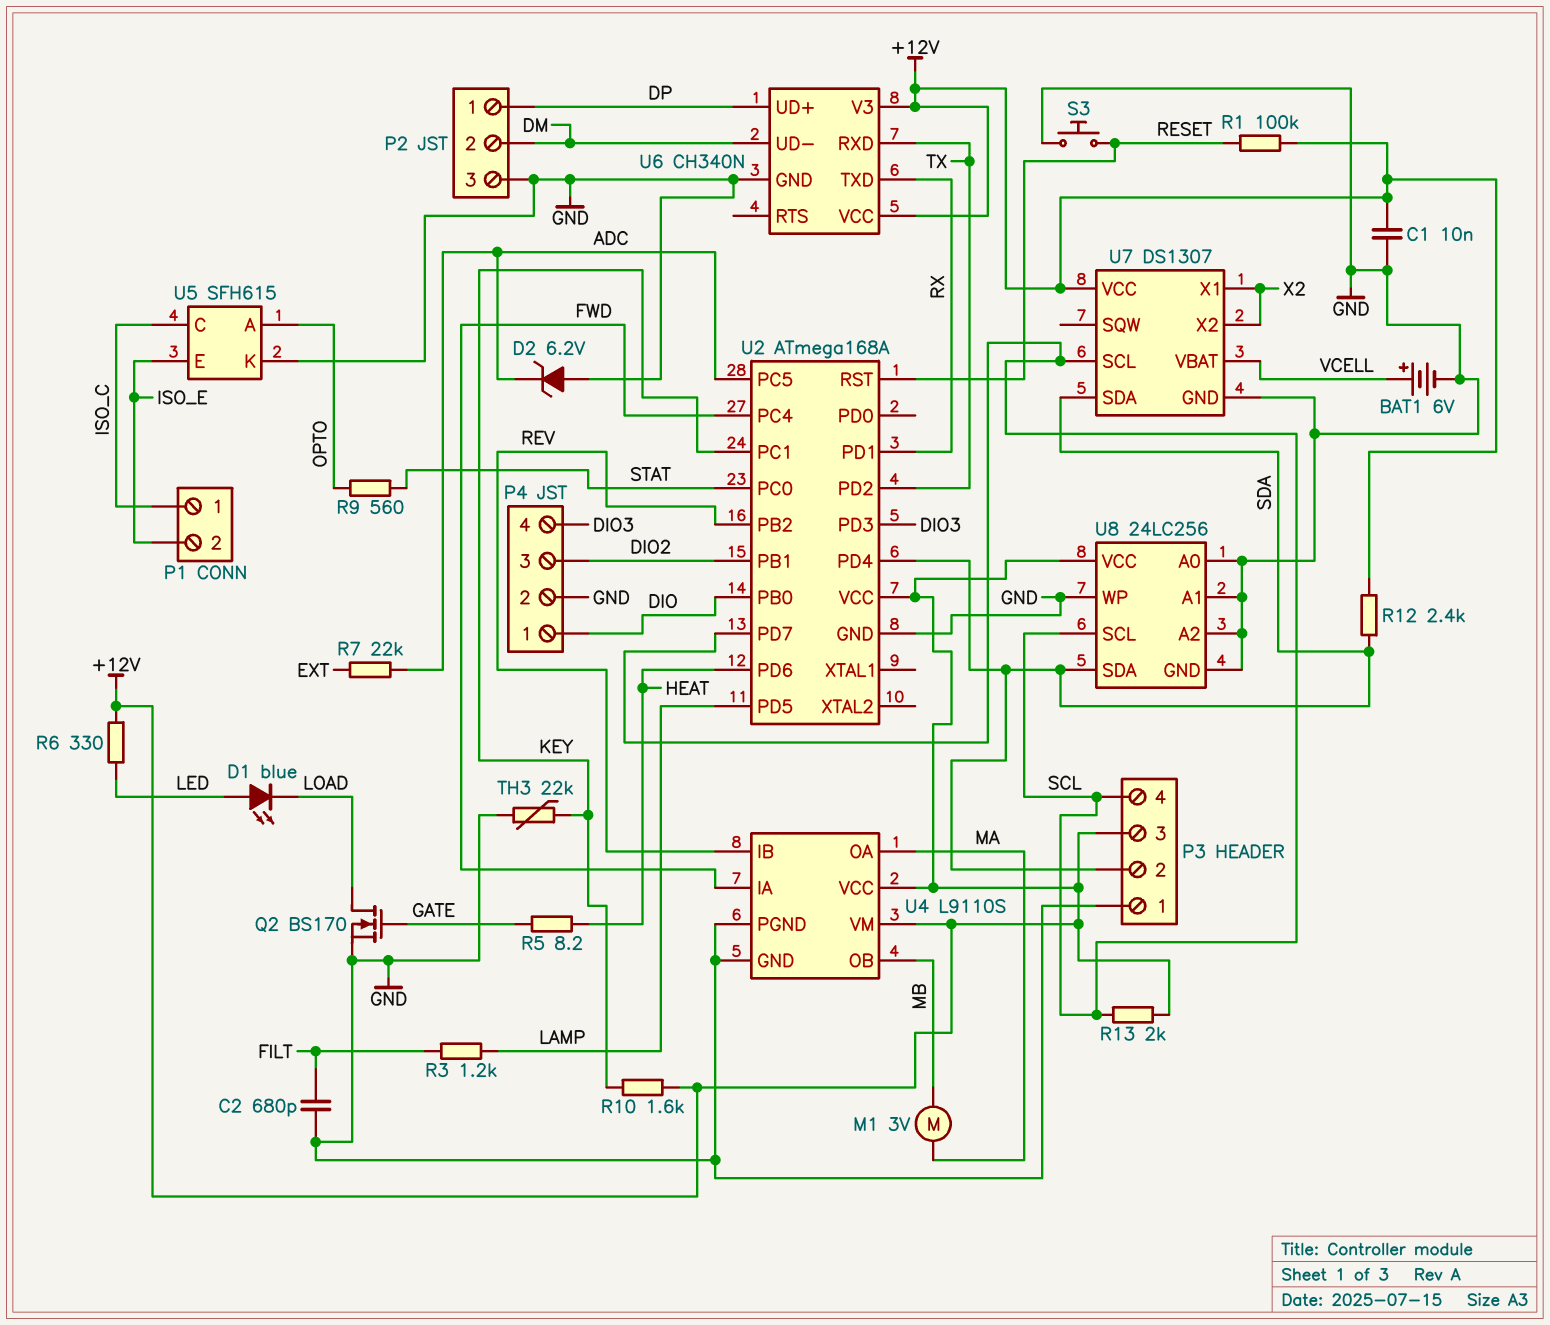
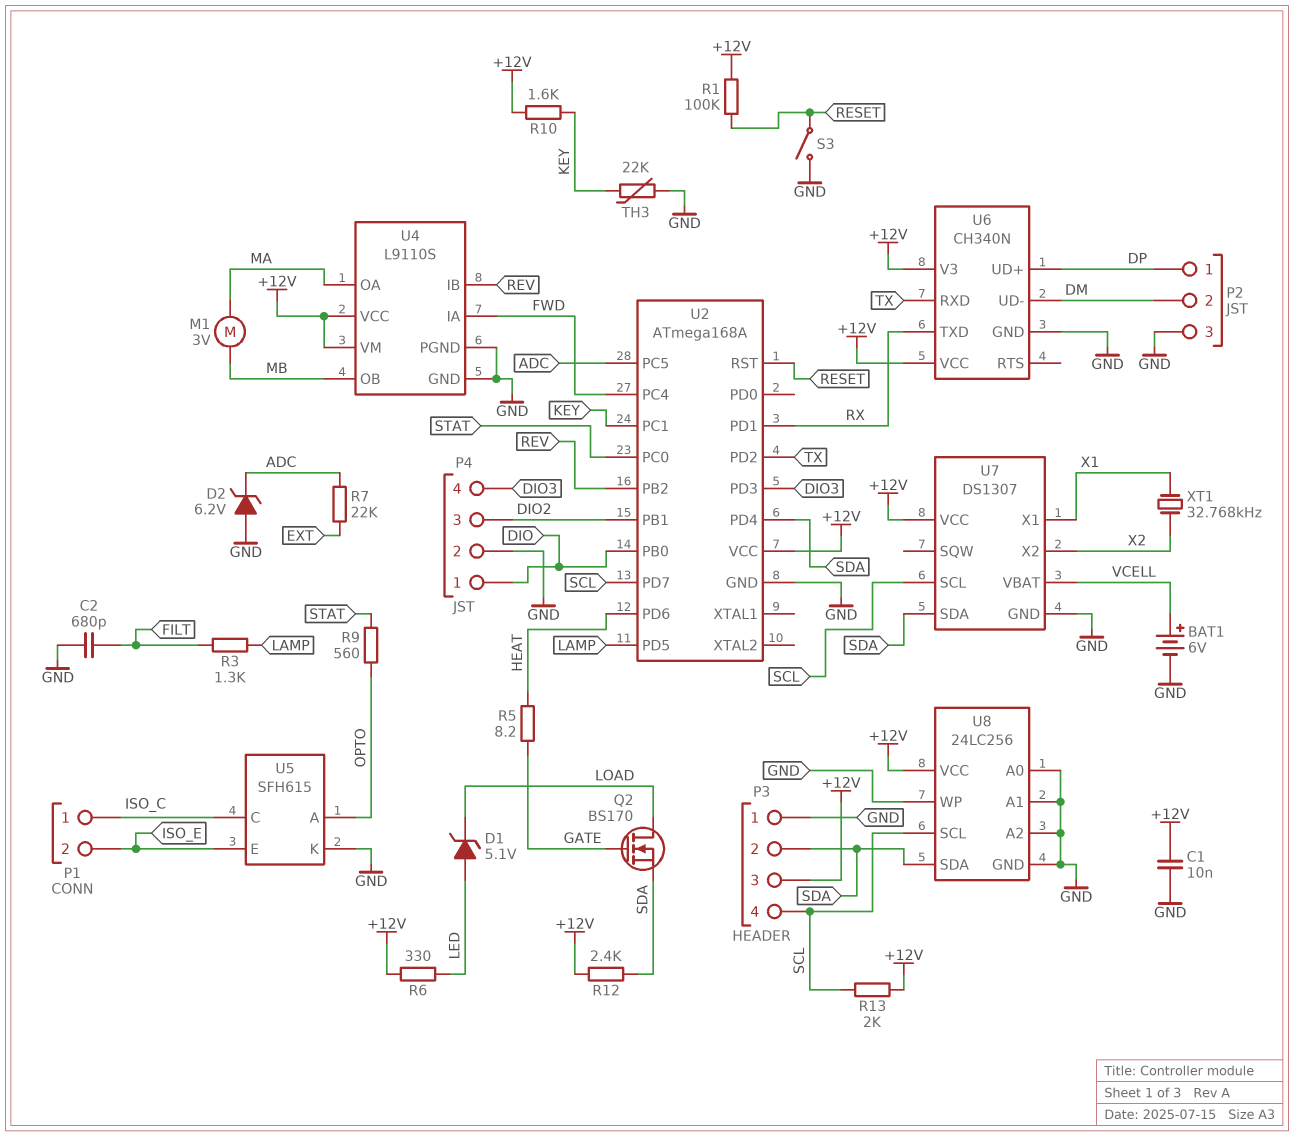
D1: LED blue (A LED, K LOAD) -> zener 5.1V (A LED, K LOAD)
Q2: NMOS BS170 (G GATE, D LOAD, S GND) -> NMOS BS170 (G GATE, D LOAD, S SDA)
R3: 1.2k (FILT, LAMP) -> 1.3k (FILT, LAMP)
S3: button (GND, RESET) -> switch (GND, RESET)
U7 pin X1: X2 -> X1
XT1: none -> 32.768kHz (X1, X2)

